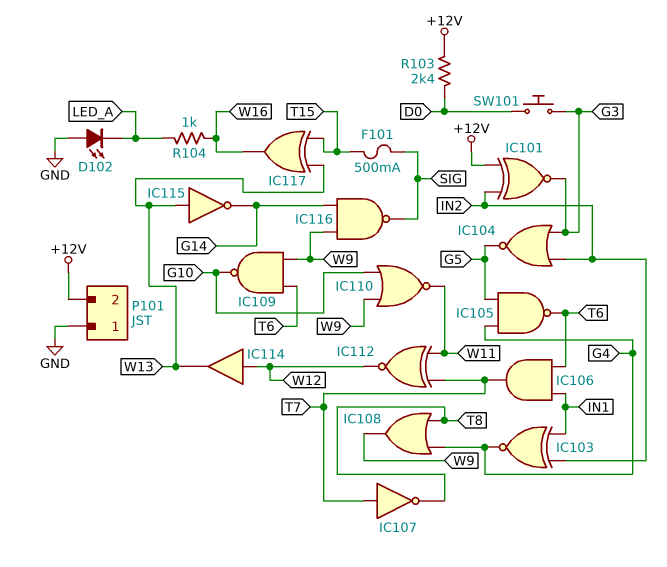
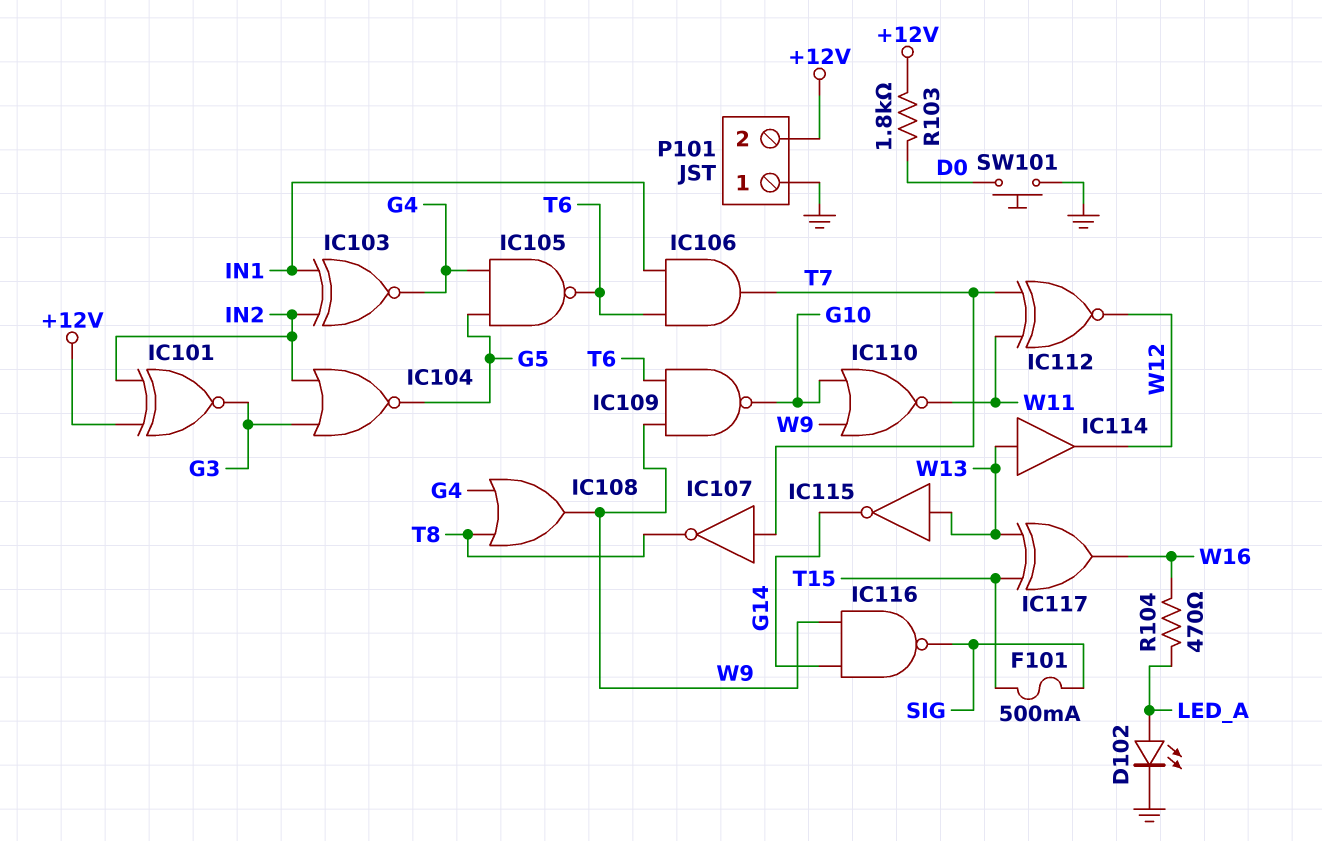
D102: LED (A GND, K LED_A) -> LED (A LED_A, K GND)
IC114: buffer (in W12, out W13) -> buffer (in W13, out W12)
R103: 2.4k (+12V, D0) -> 1.8k (+12V, D0)
R104: 1k (LED_A, W16) -> 470 (LED_A, W16)
SW101: button (D0, G3) -> button (D0, GND)

